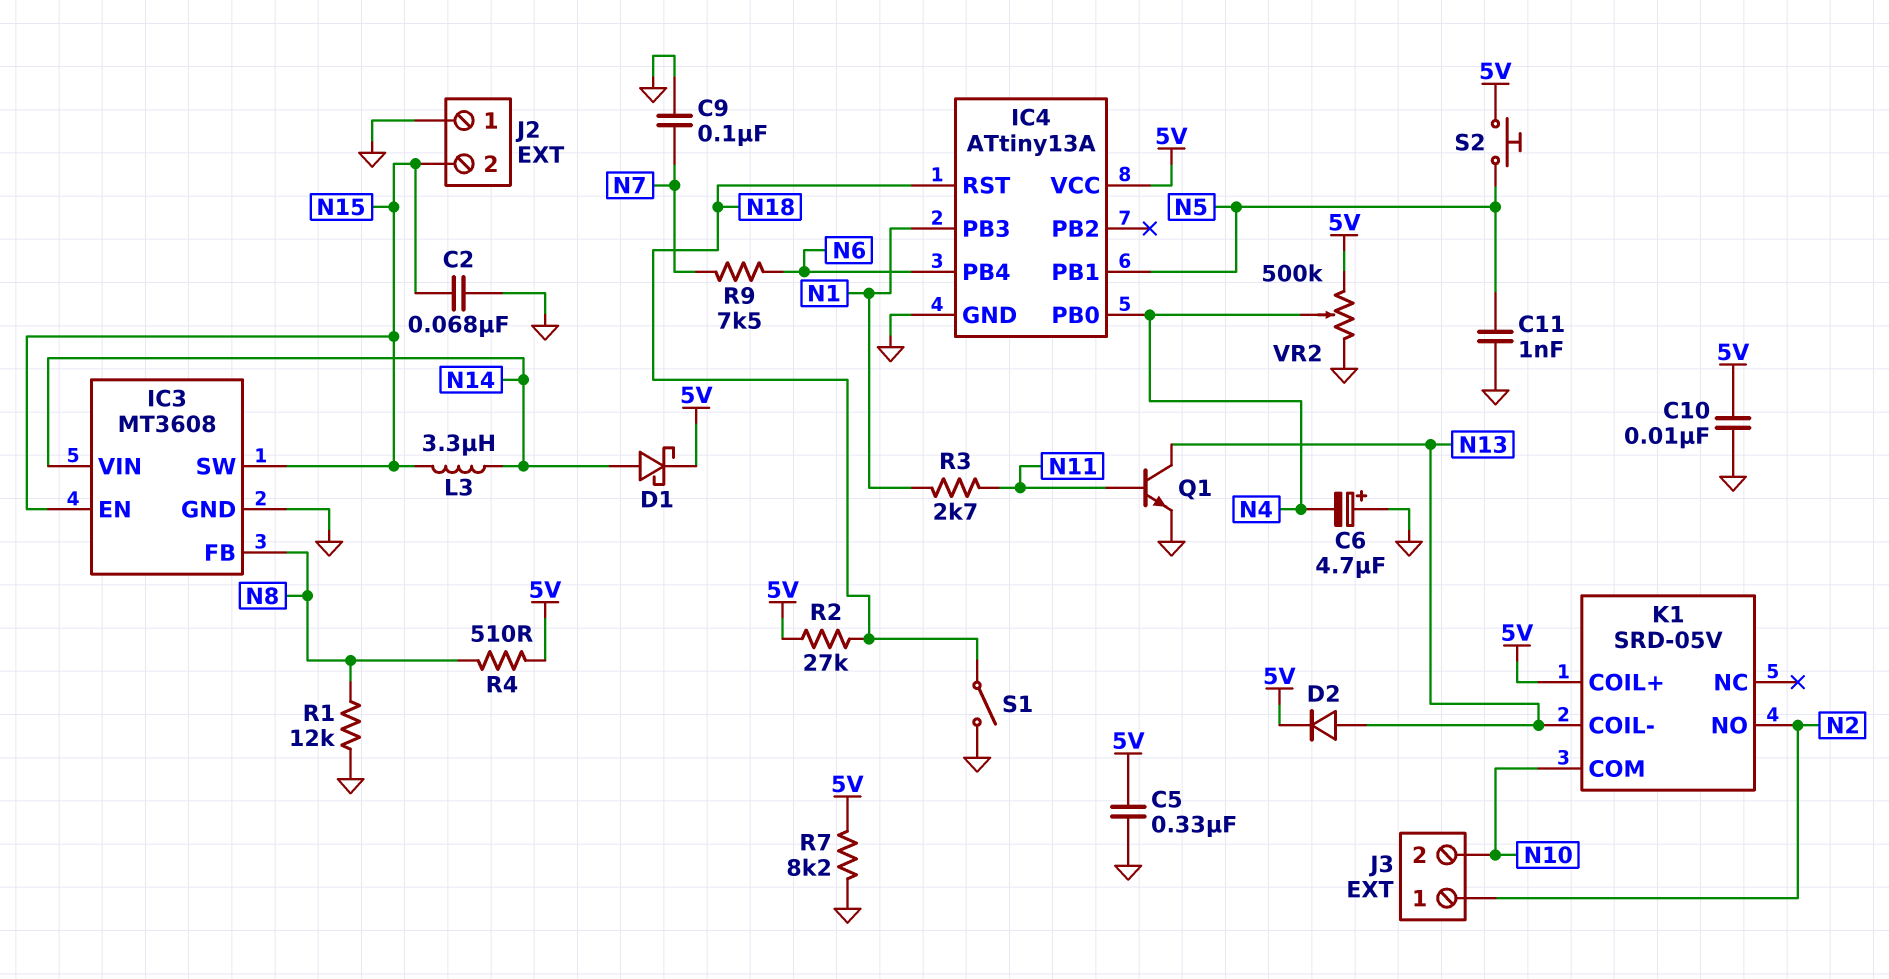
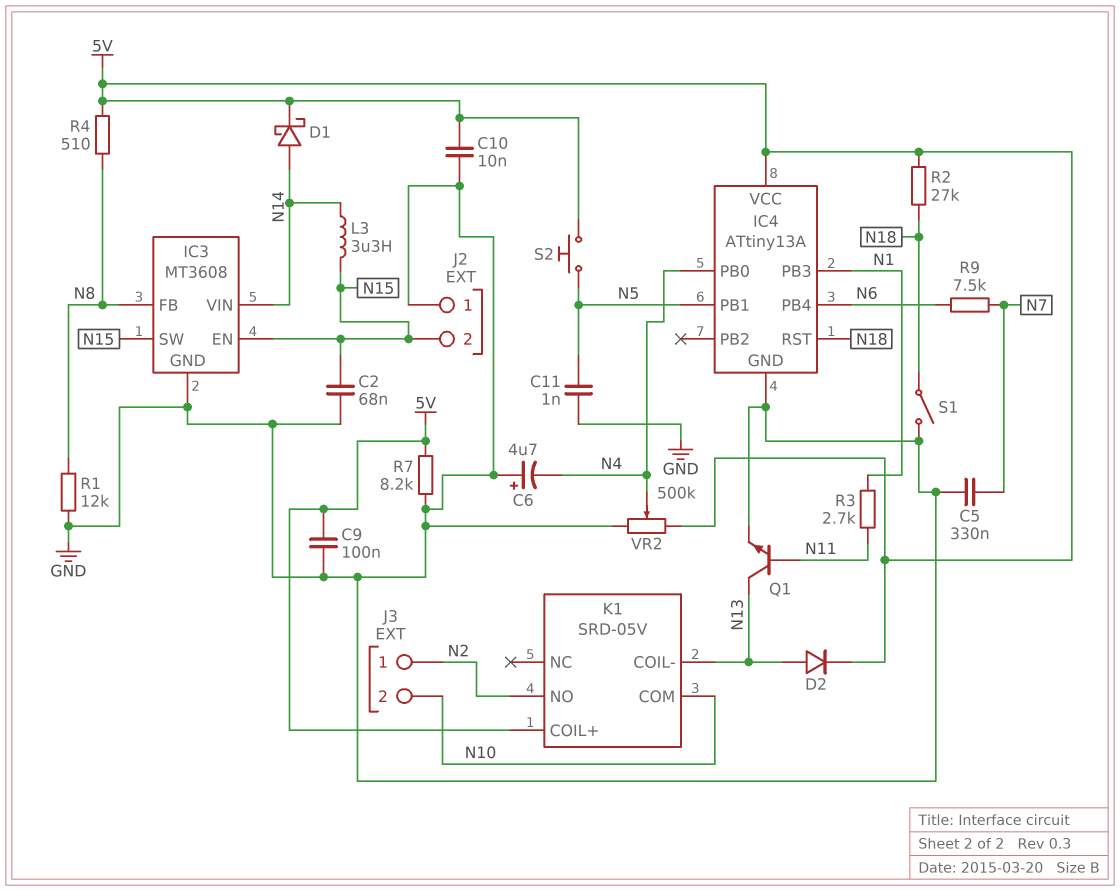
C5: 330nF (5V, GND) -> 330nF (GND, N7)
C9: 100nF (GND, N7) -> 100nF (5V, GND)

